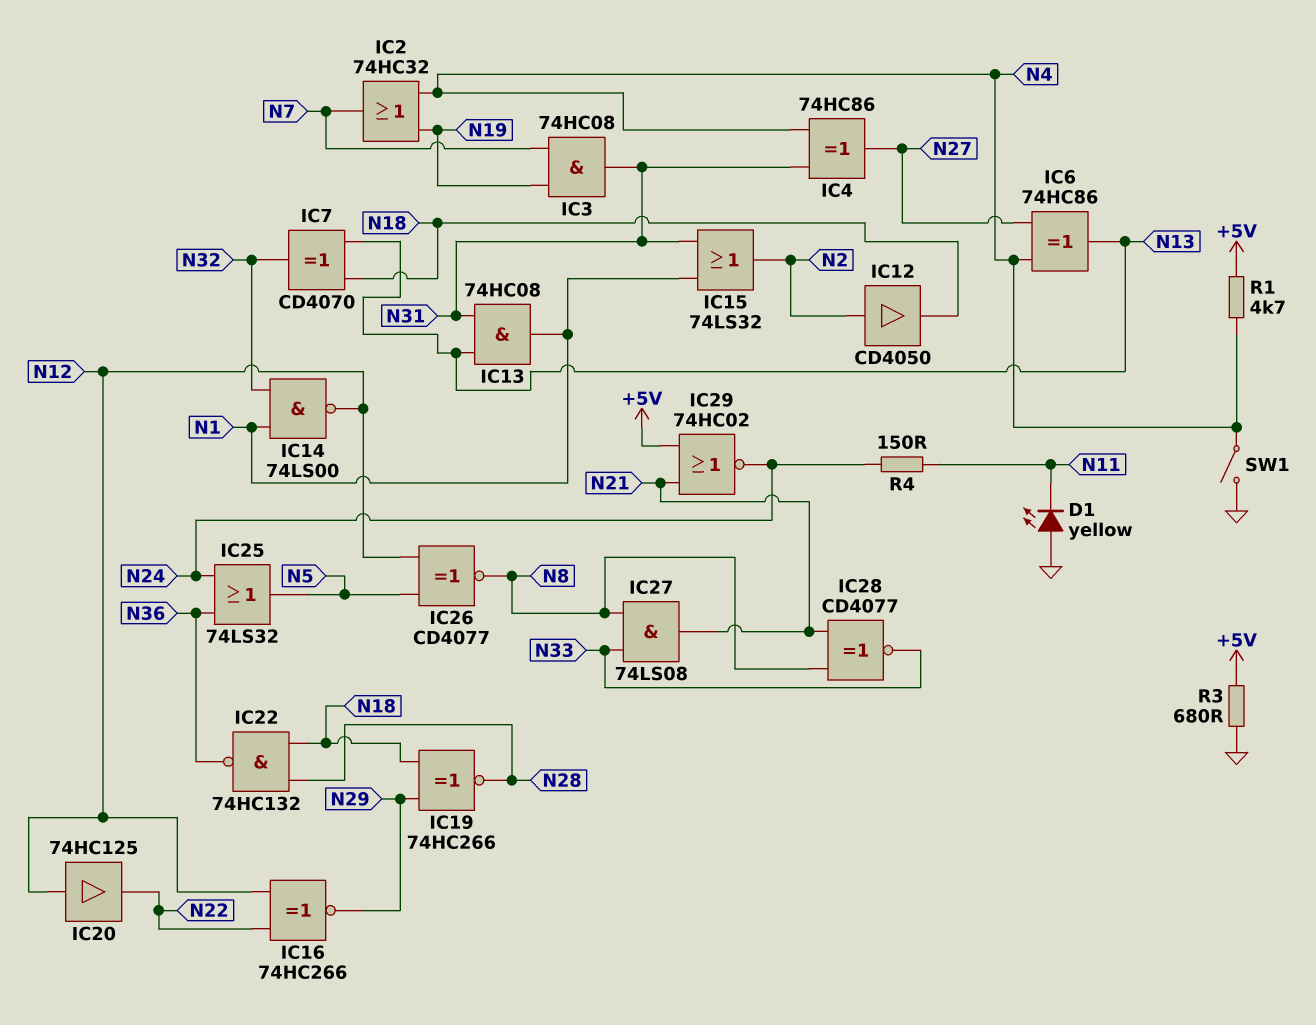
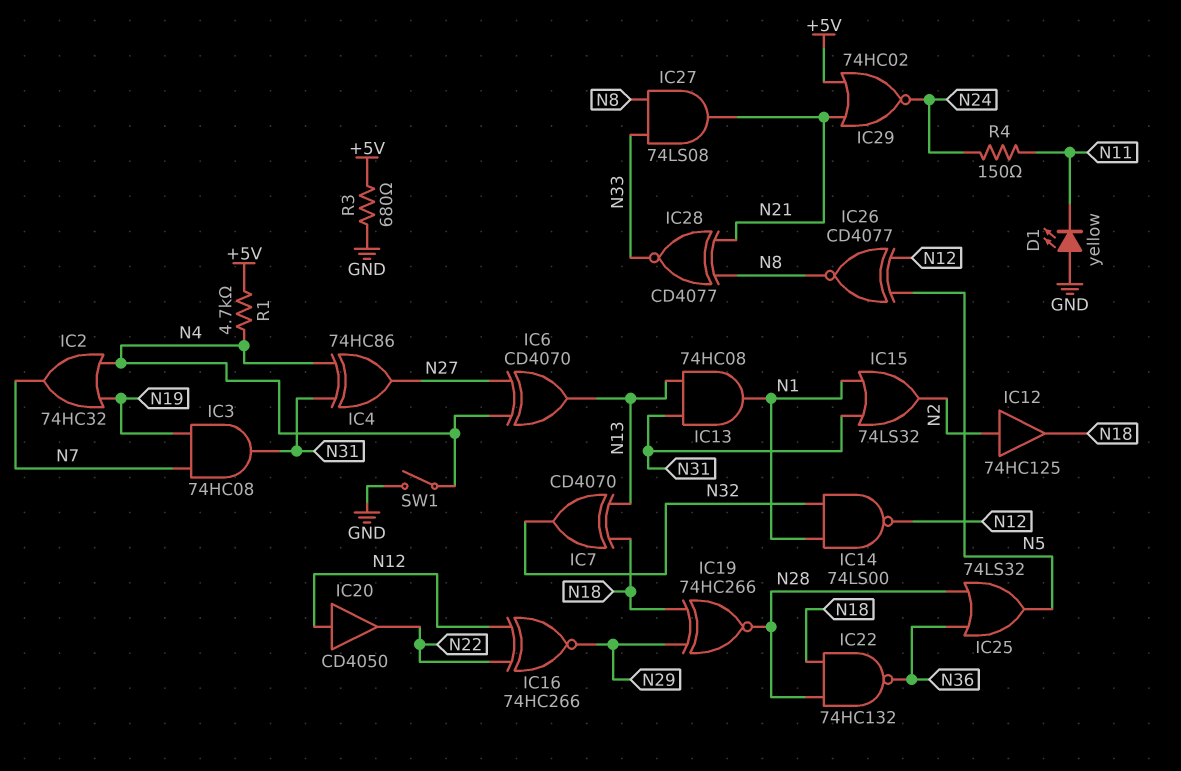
IC6: XOR 74HC86 (in N4, in N27, out N13) -> XOR CD4070 (in N4, in N27, out N13)
IC12: buffer CD4050 (in N2, out N18) -> buffer 74HC125 (in N2, out N18)
IC20: buffer 74HC125 (in N12, out N22) -> buffer CD4050 (in N12, out N22)
IC25: OR 74LS32 (in N24, in N36, out N5) -> OR 74LS32 (in N28, in N36, out N5)

